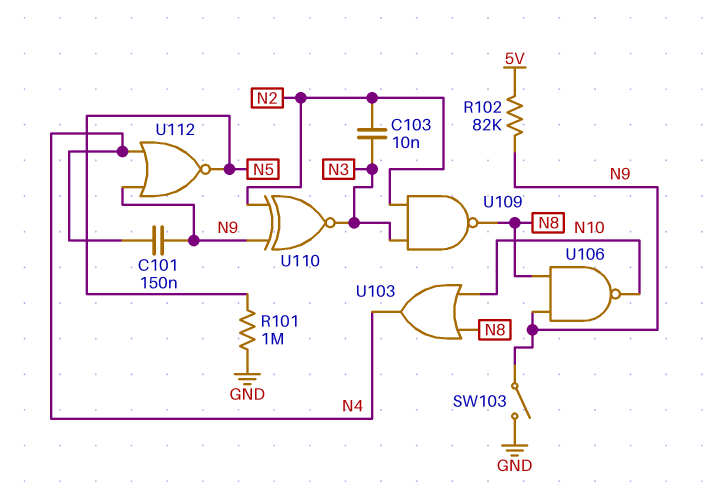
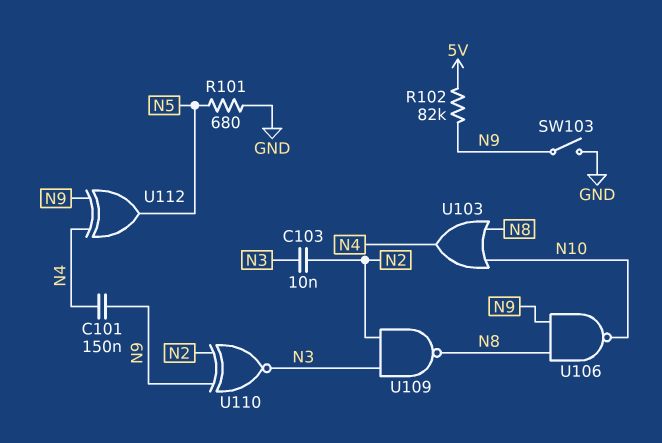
R101: 1M (GND, N5) -> 680 (GND, N5)
U112: NOR (in N4, in N9, out N5) -> XOR (in N4, in N9, out N5)

